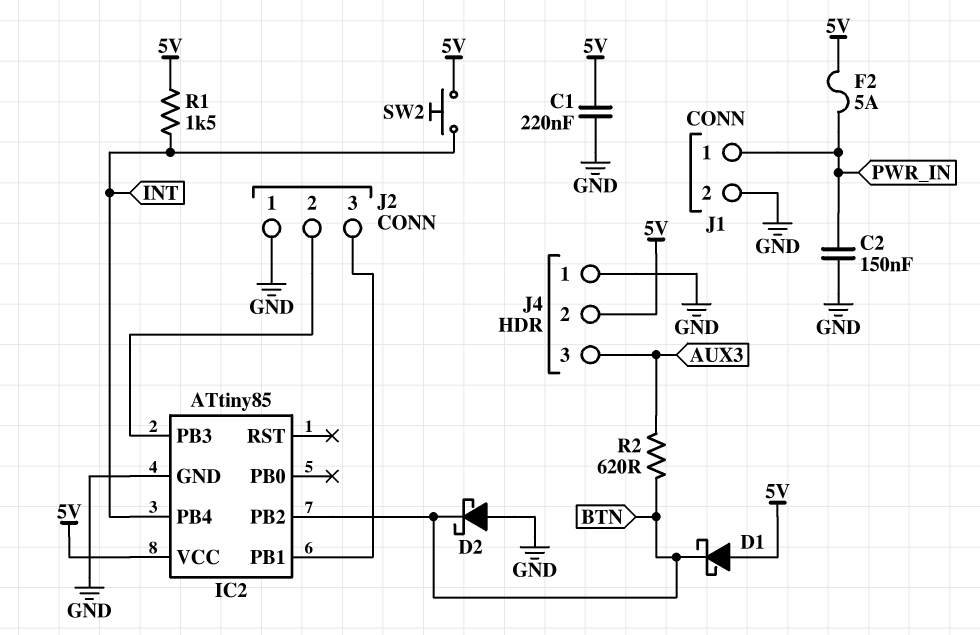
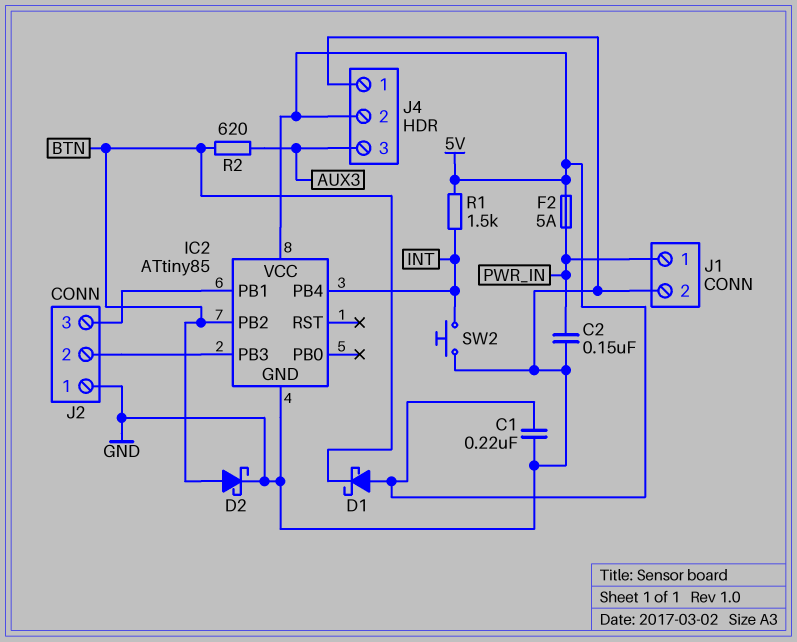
D2: schottky (A GND, K BTN) -> schottky (A BTN, K GND)
SW2: button (5V, INT) -> button (GND, INT)

